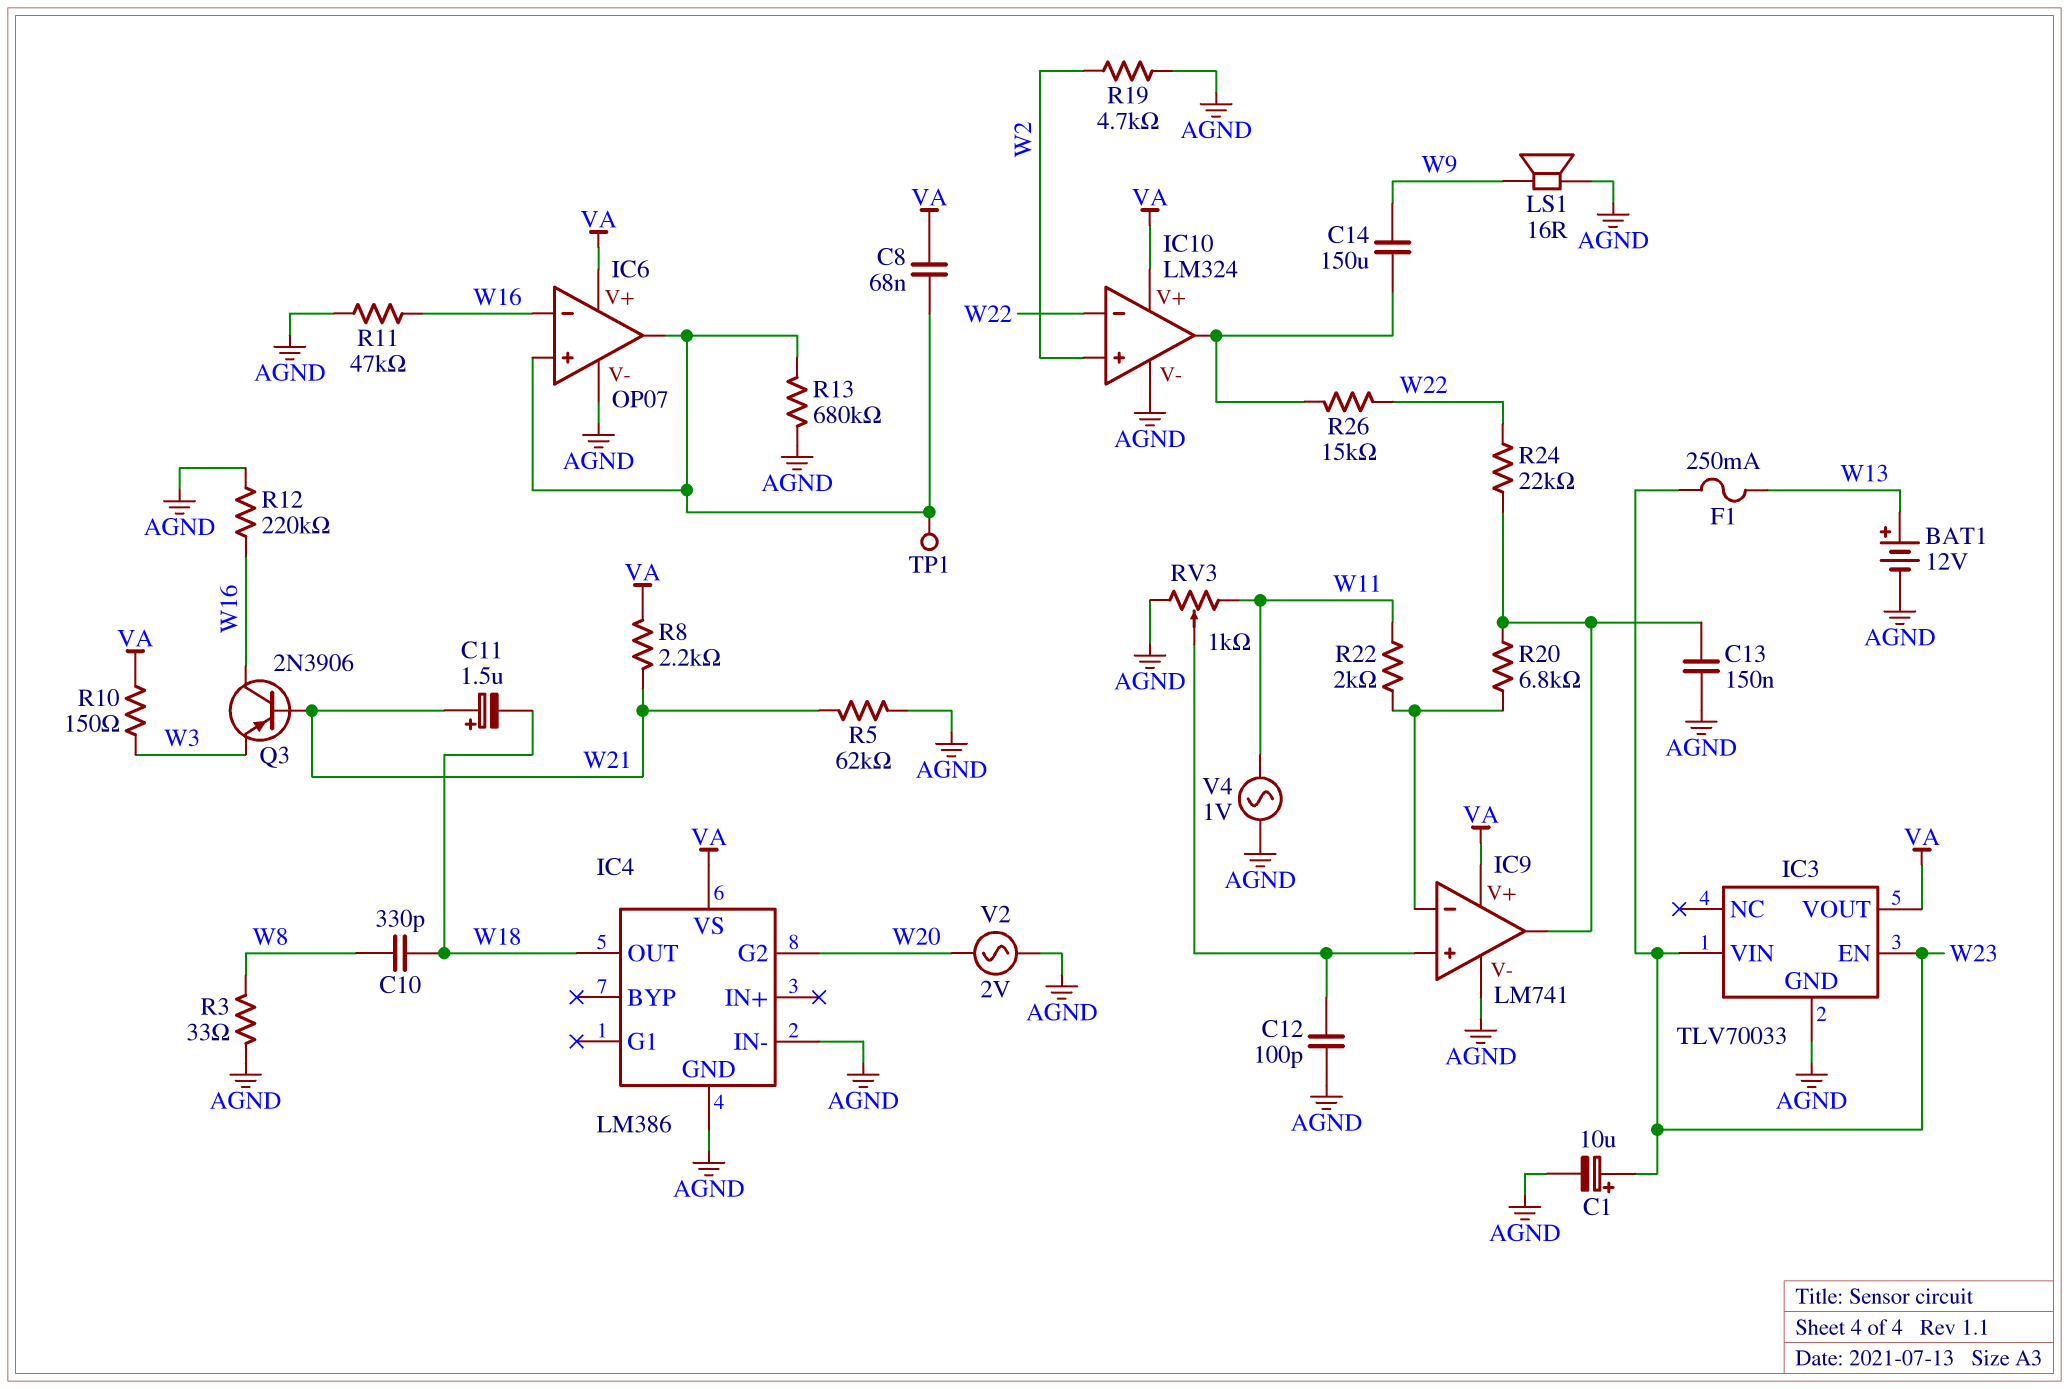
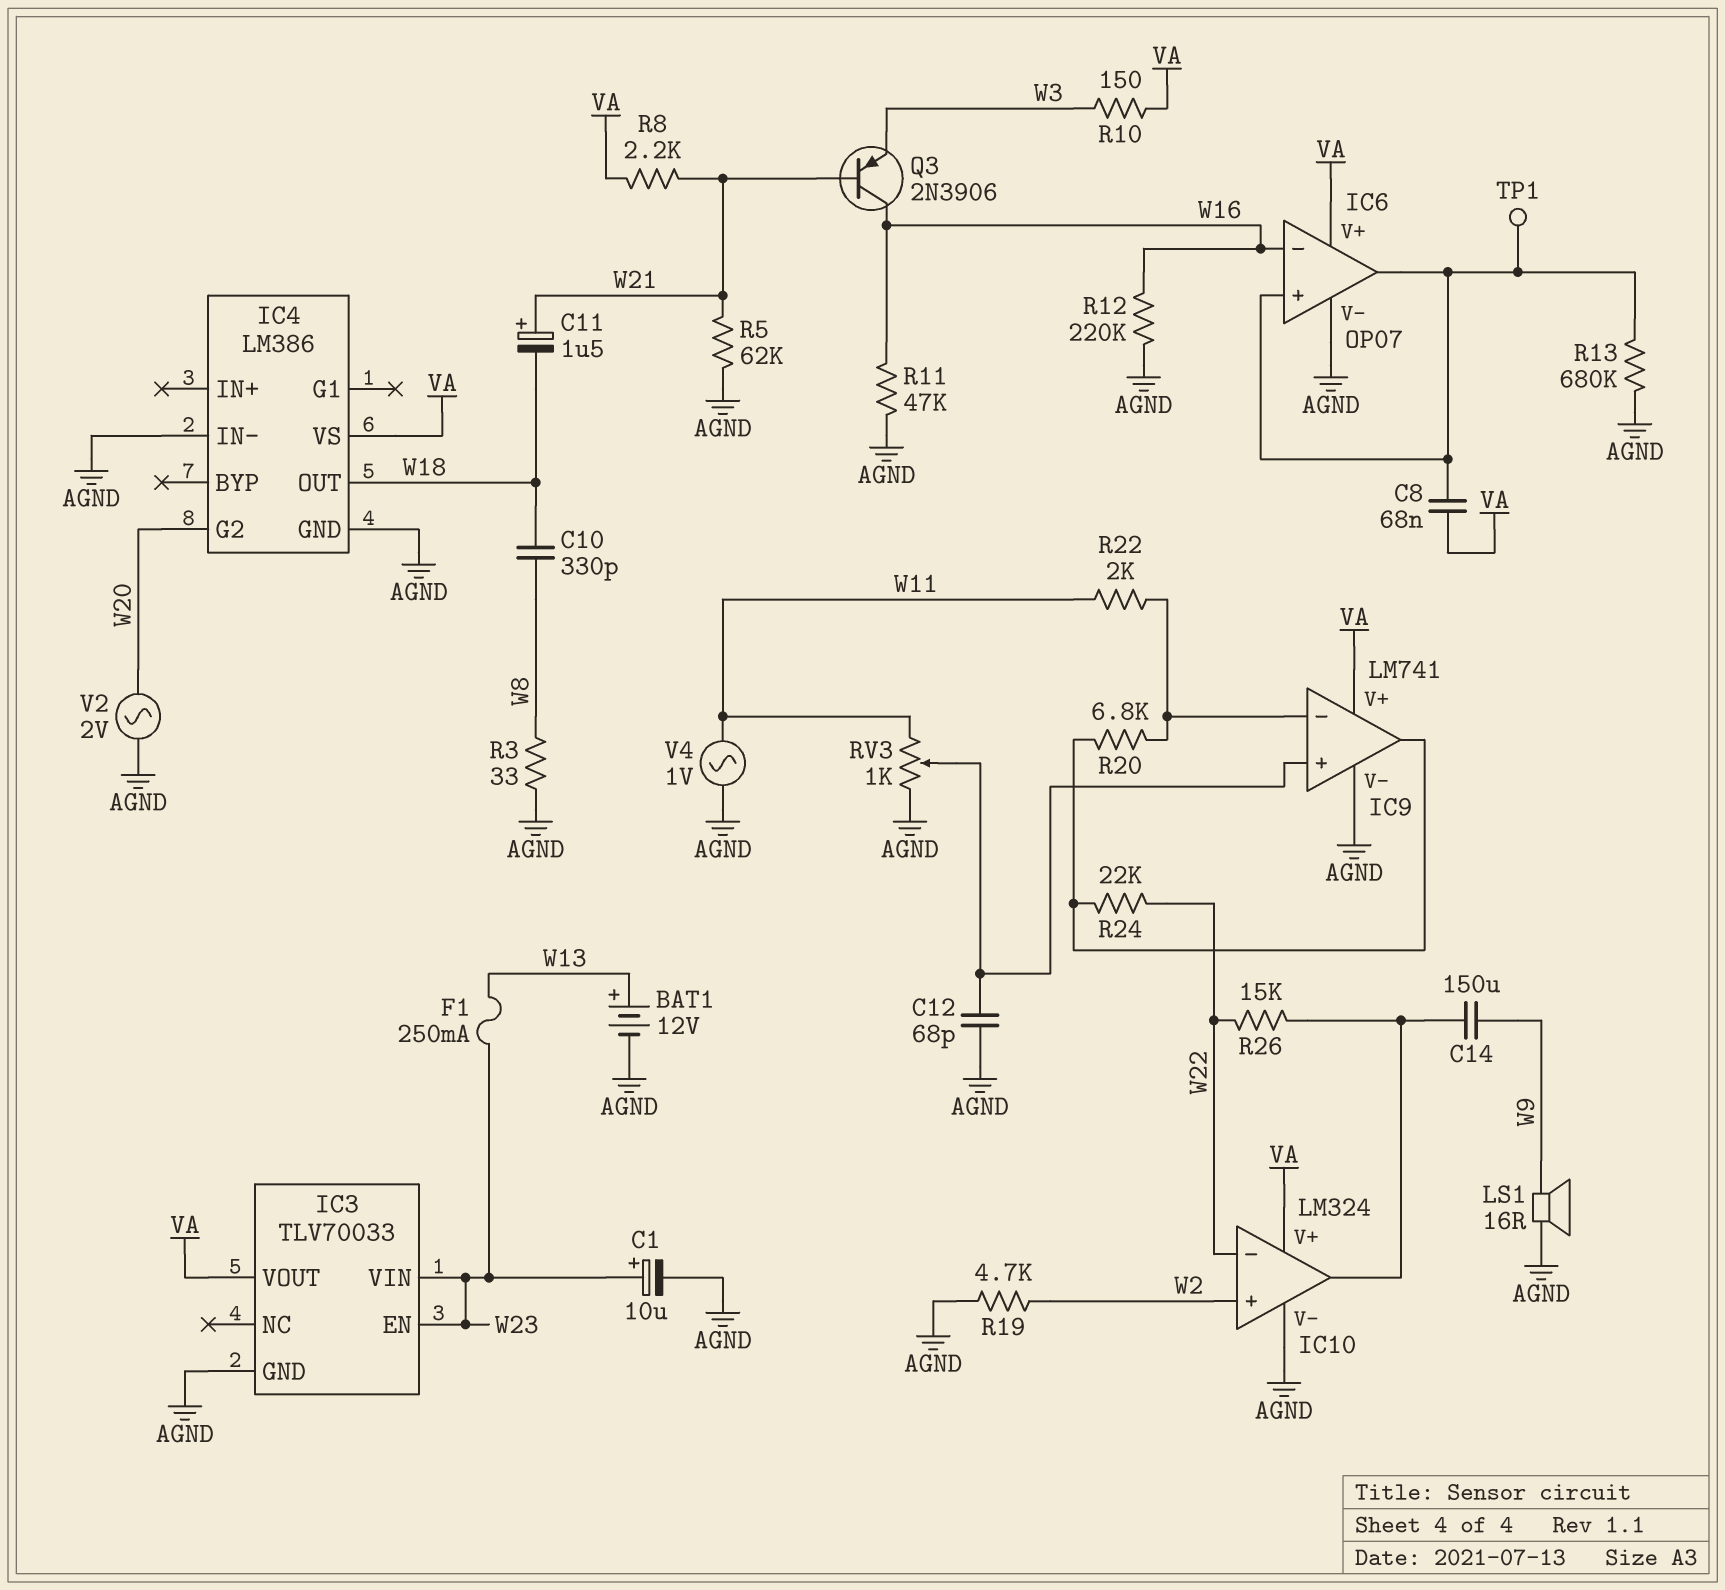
C12: 100pF (AGND, IC9/in+) -> 68pF (AGND, IC9/in+)
C13: 150nF (AGND, IC9/out) -> none

